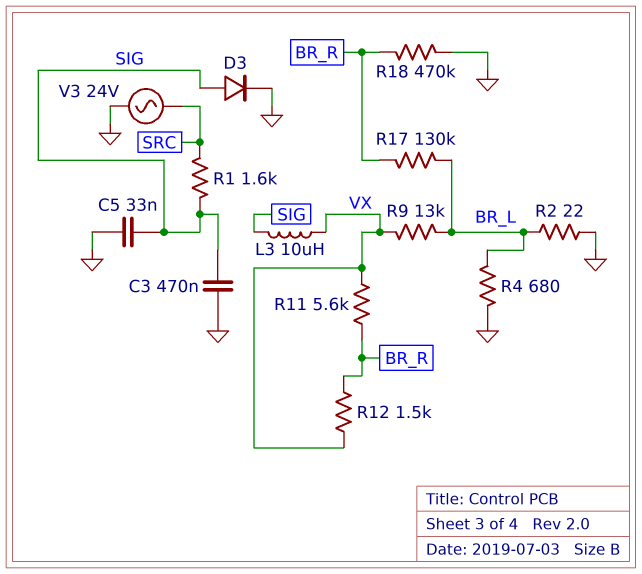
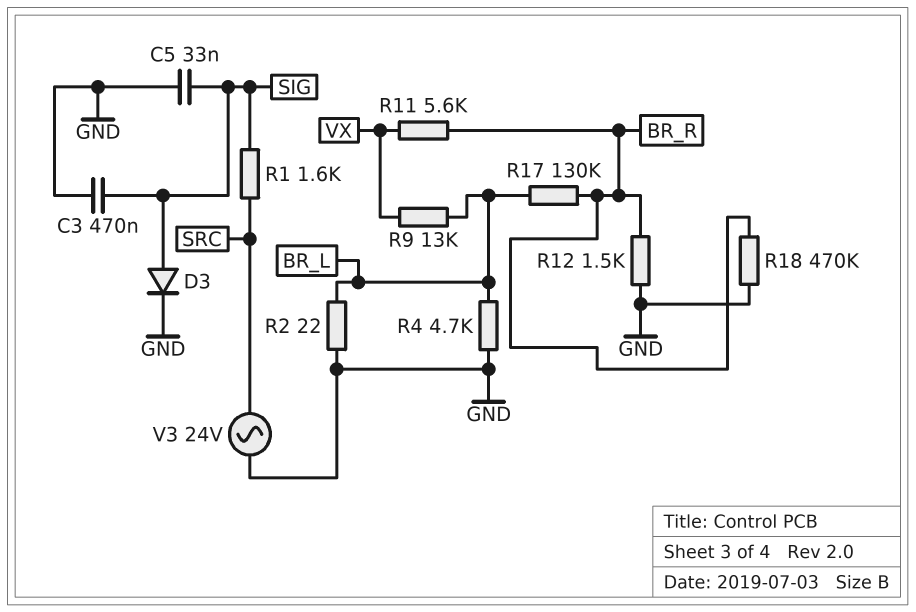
L3: 10uH (SIG, VX) -> none
R4: 680 (BR_L, GND) -> 4.7k (BR_L, GND)
R12: 1.5k (BR_R, VX) -> 1.5k (BR_R, GND)

